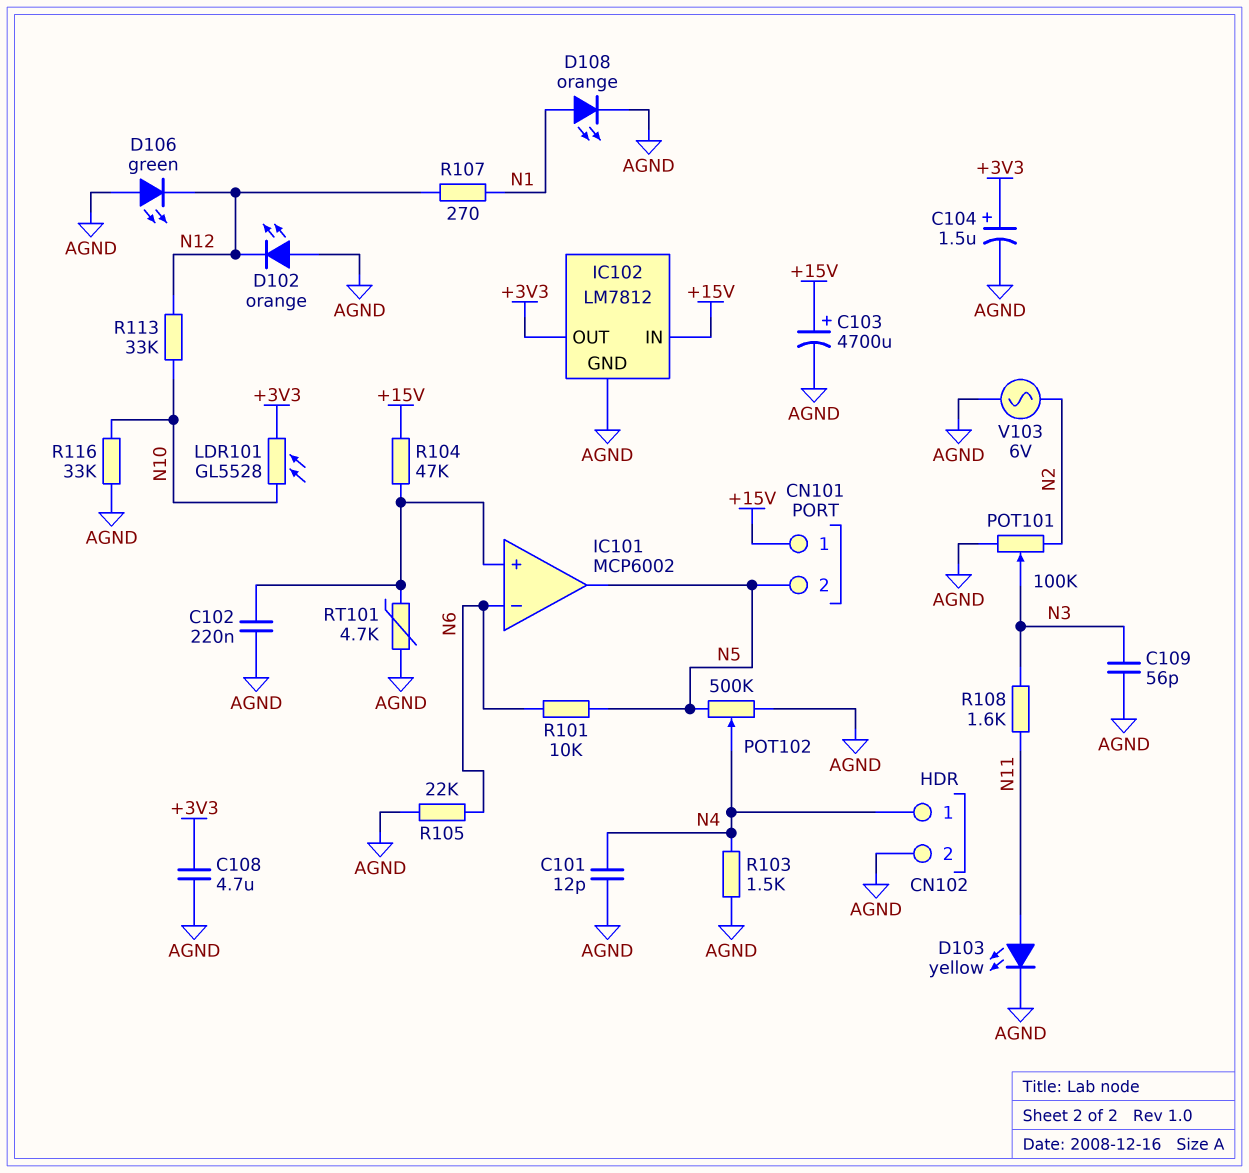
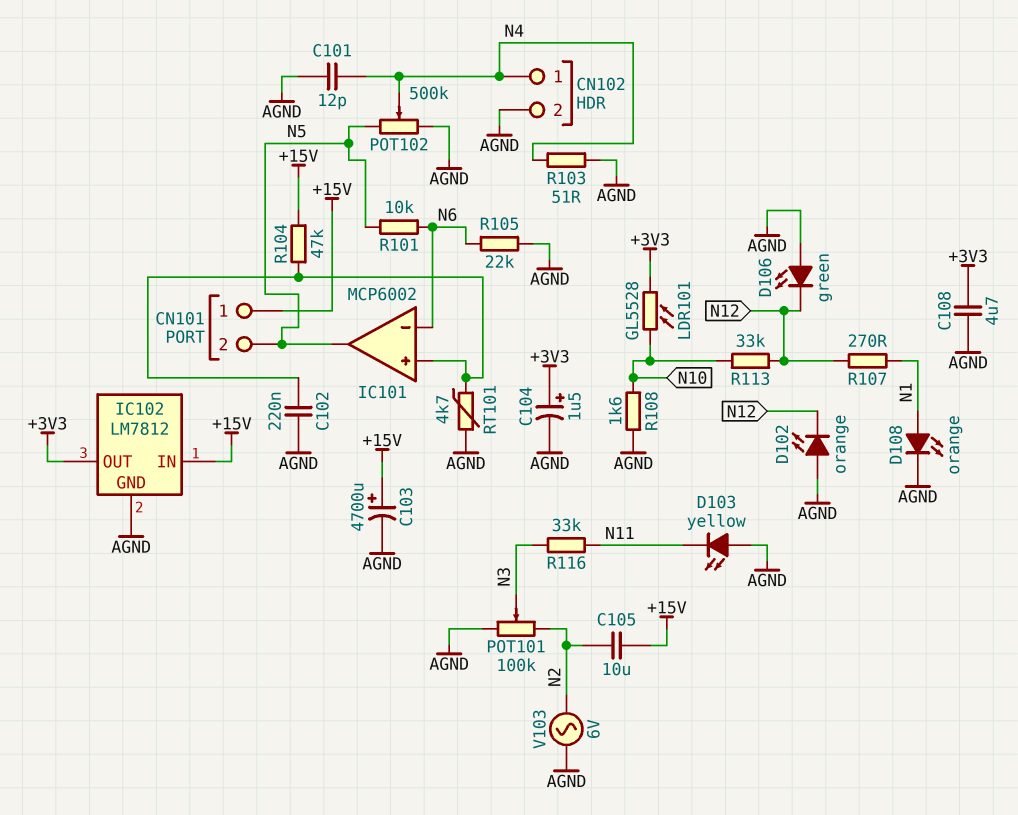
C105: none -> 10uF (+15V, N2)
C109: 56pF (AGND, N3) -> none
D103: LED yellow (A N11, K AGND) -> LED yellow (A AGND, K N11)
R103: 1.5k (AGND, N4) -> 51 (AGND, N4)
R108: 1.6k (N3, N11) -> 1.6k (AGND, N10)
R116: 33k (AGND, N10) -> 33k (N3, N11)

